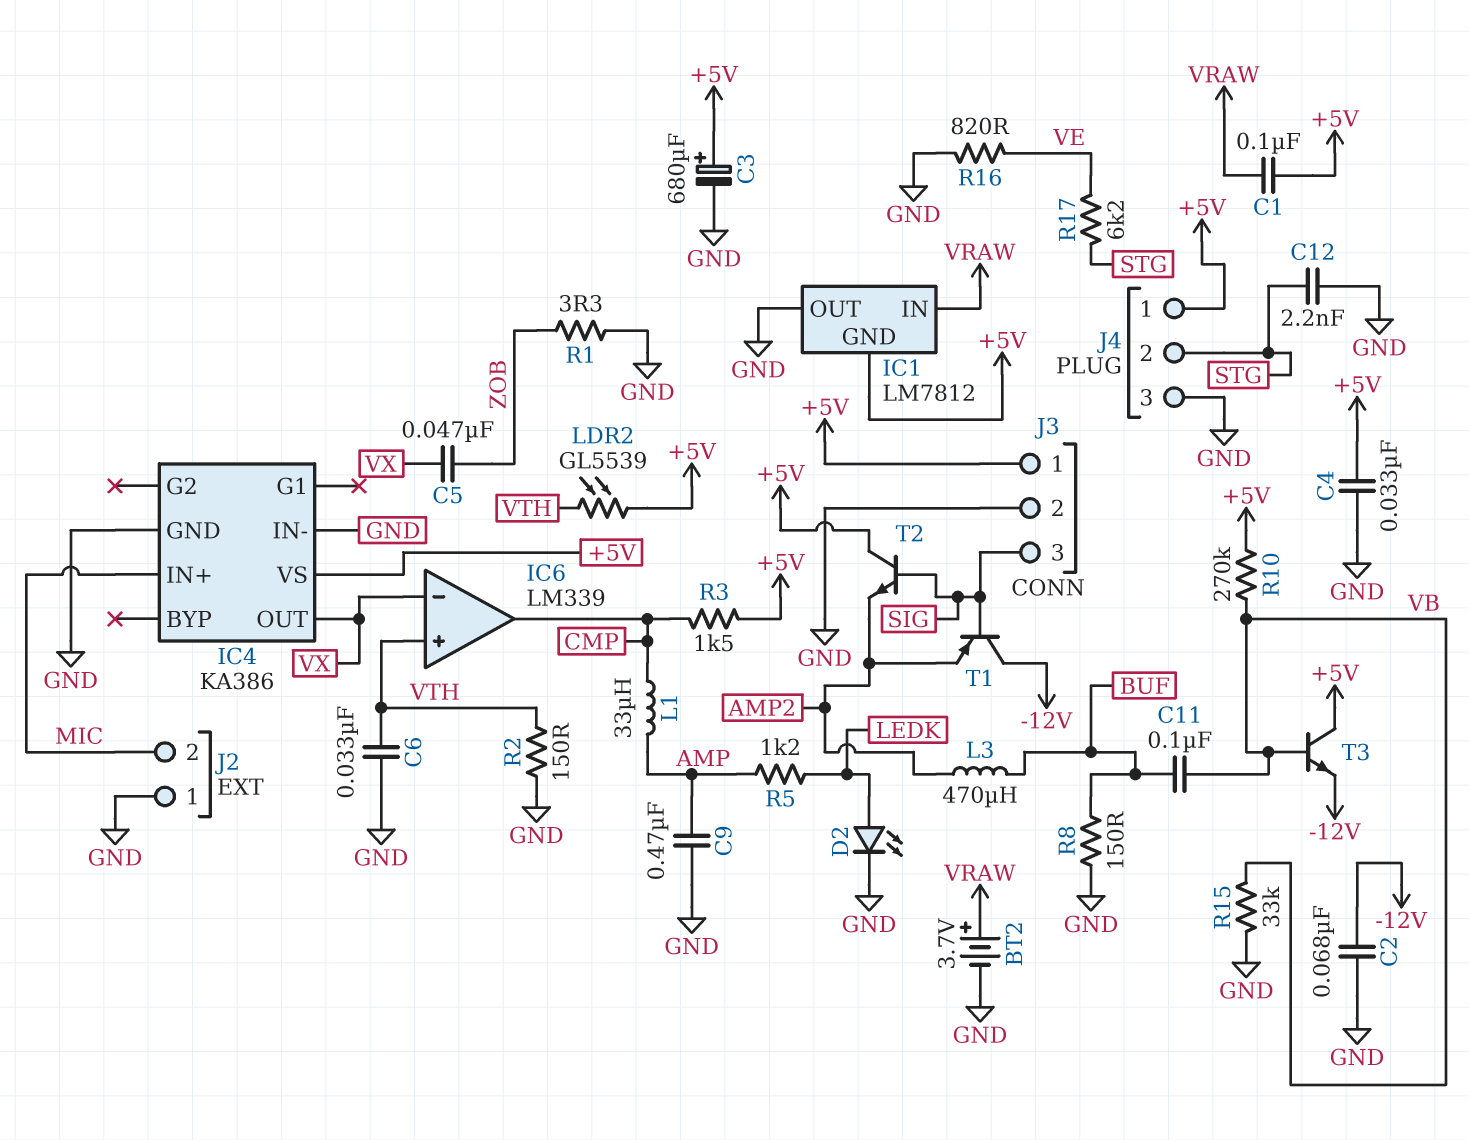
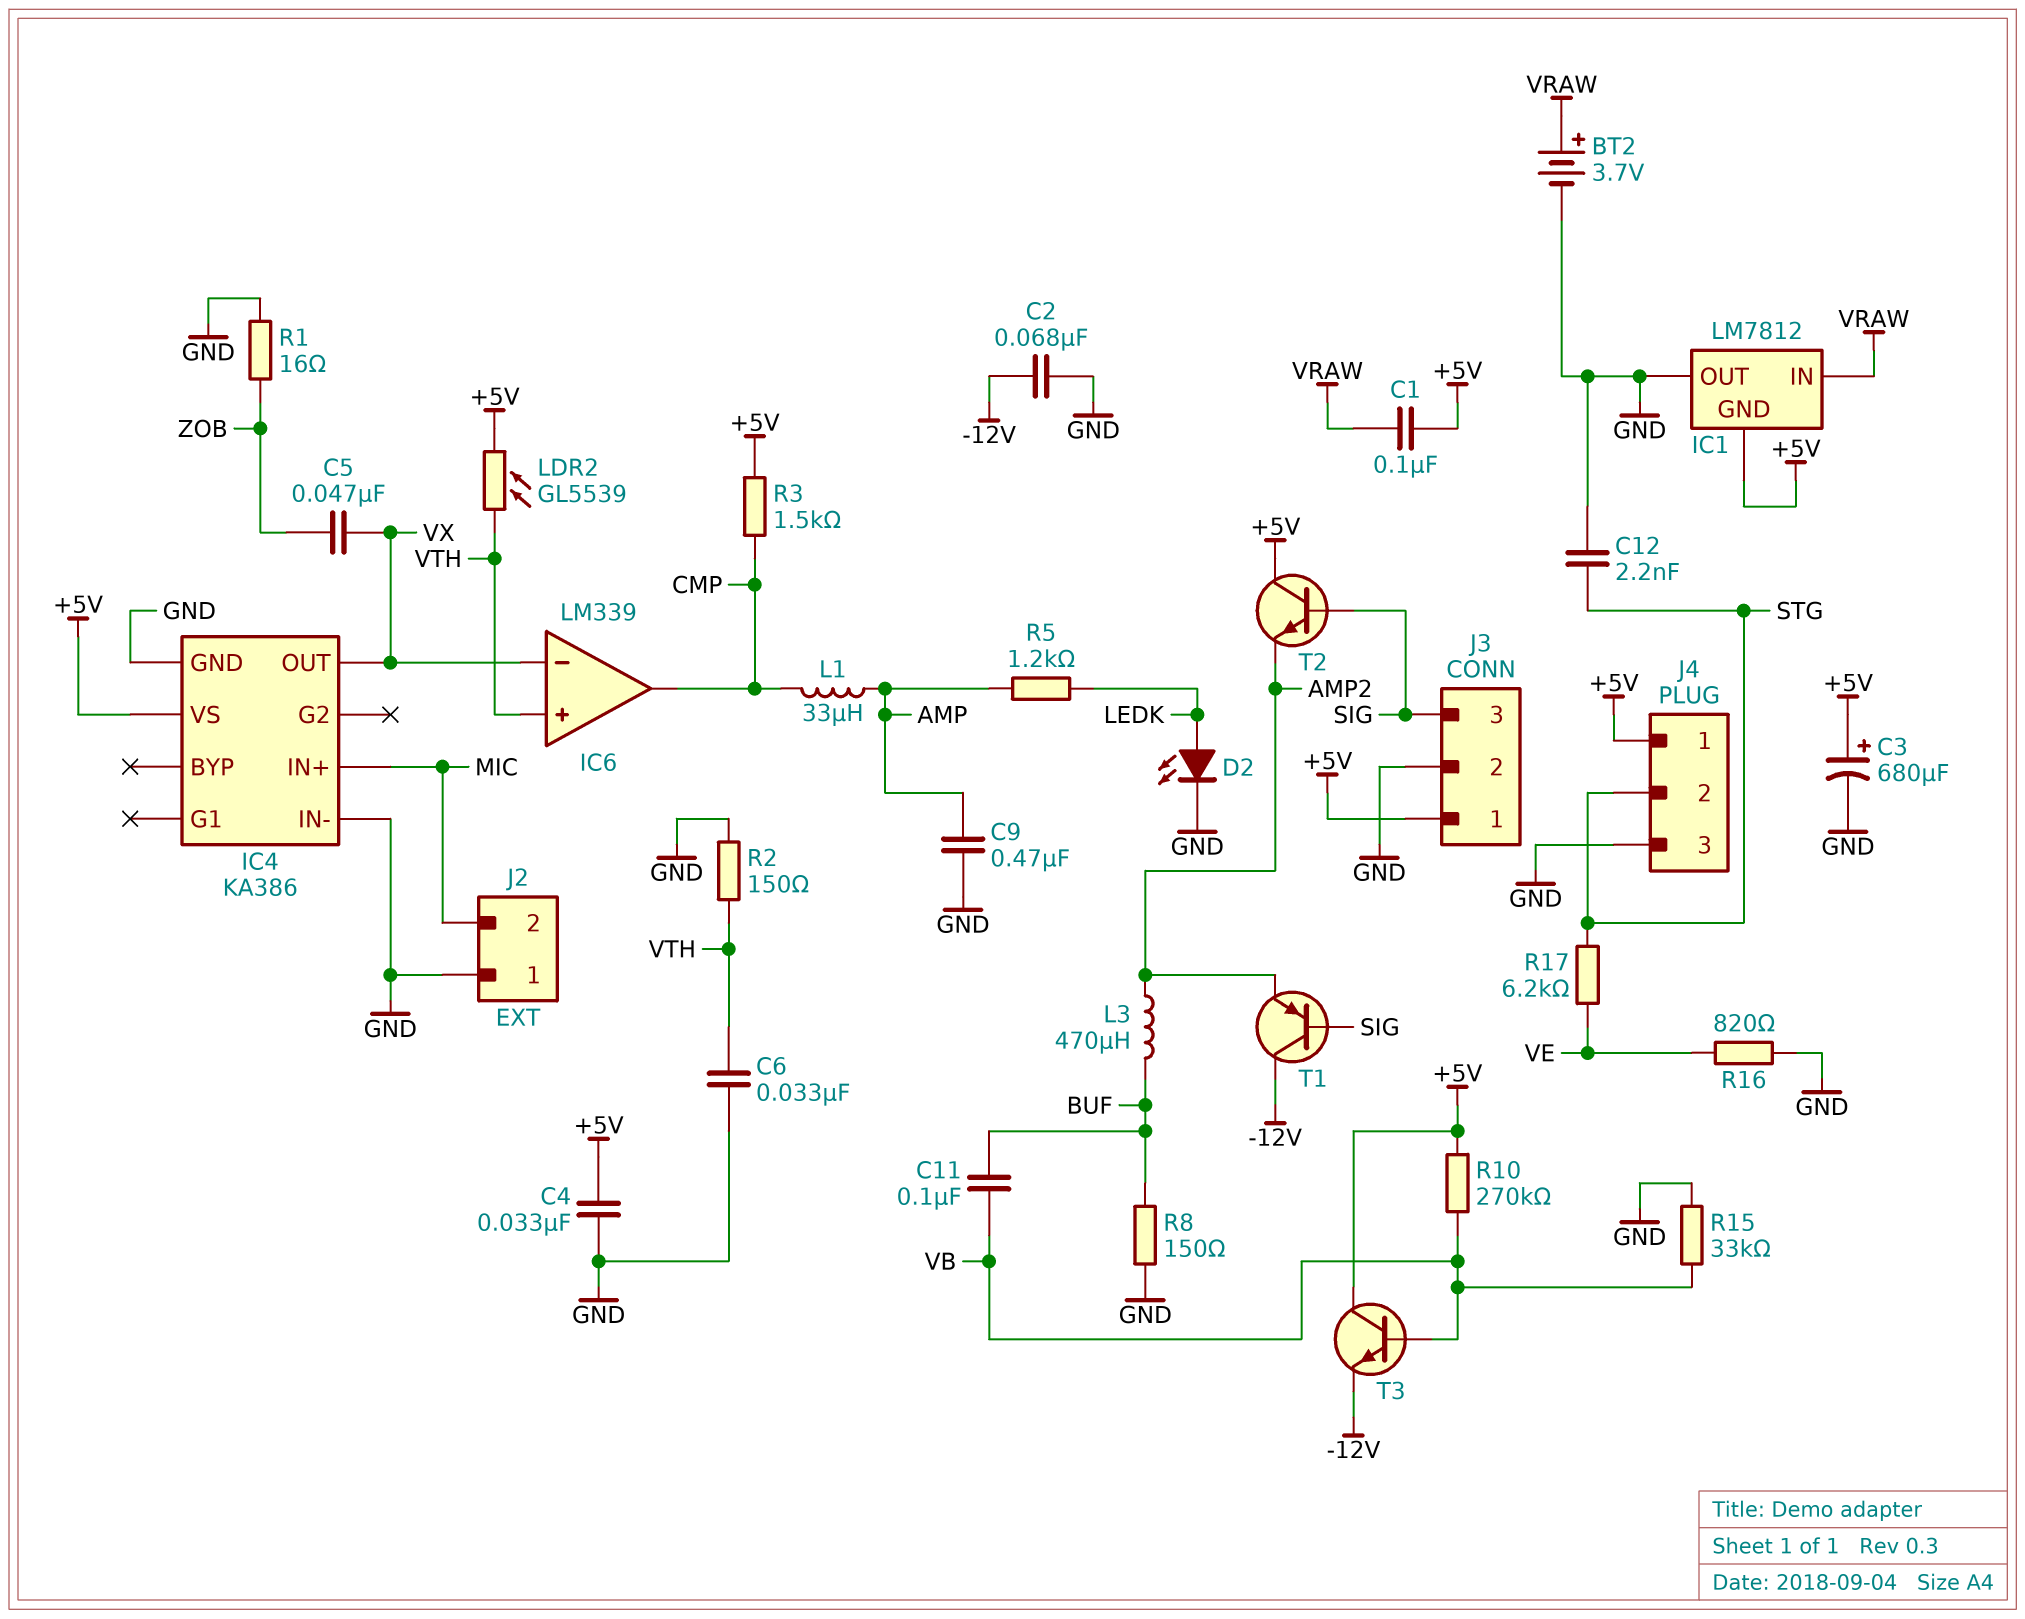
R1: 3.3 (GND, ZOB) -> 16 (GND, ZOB)

